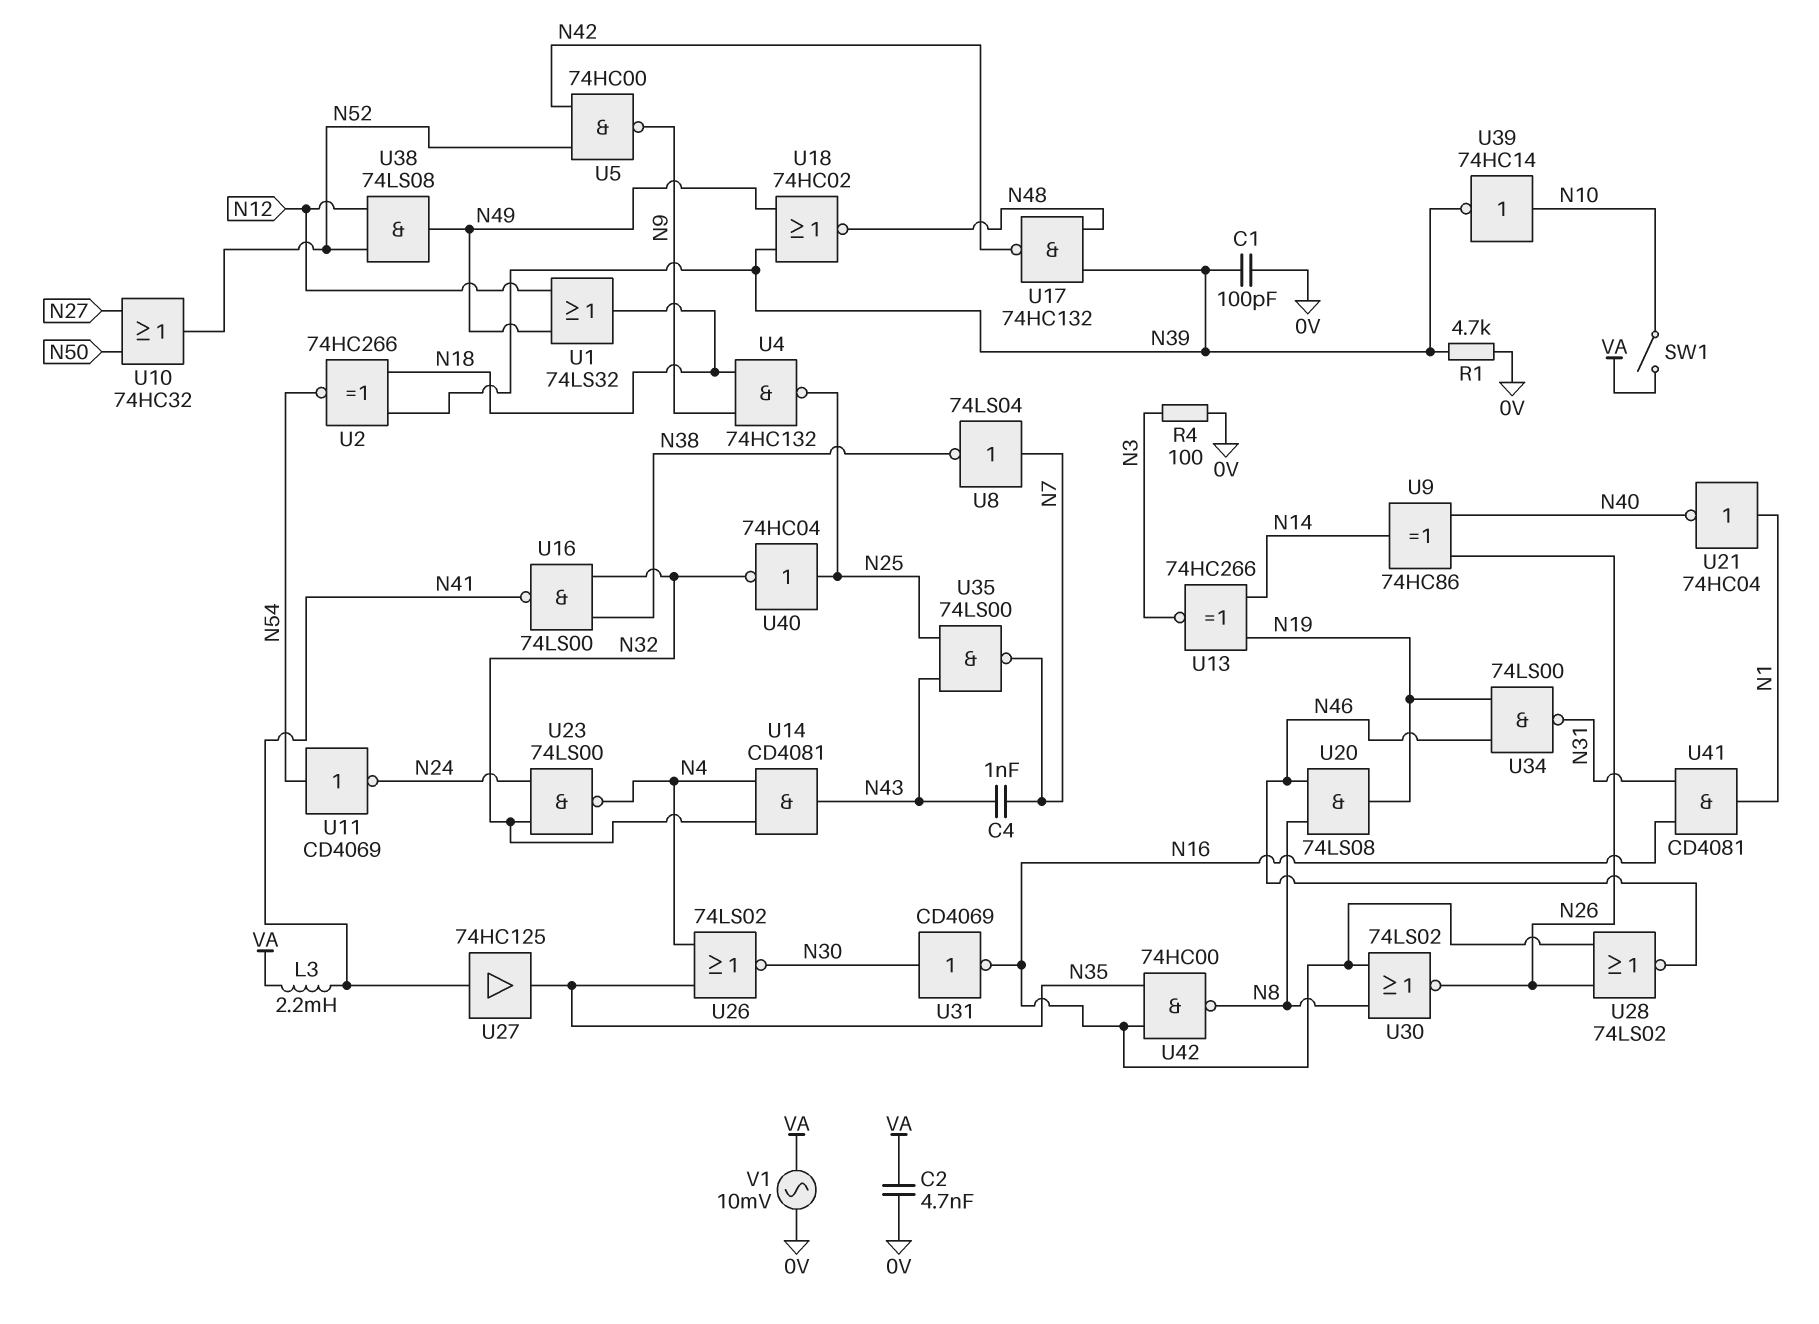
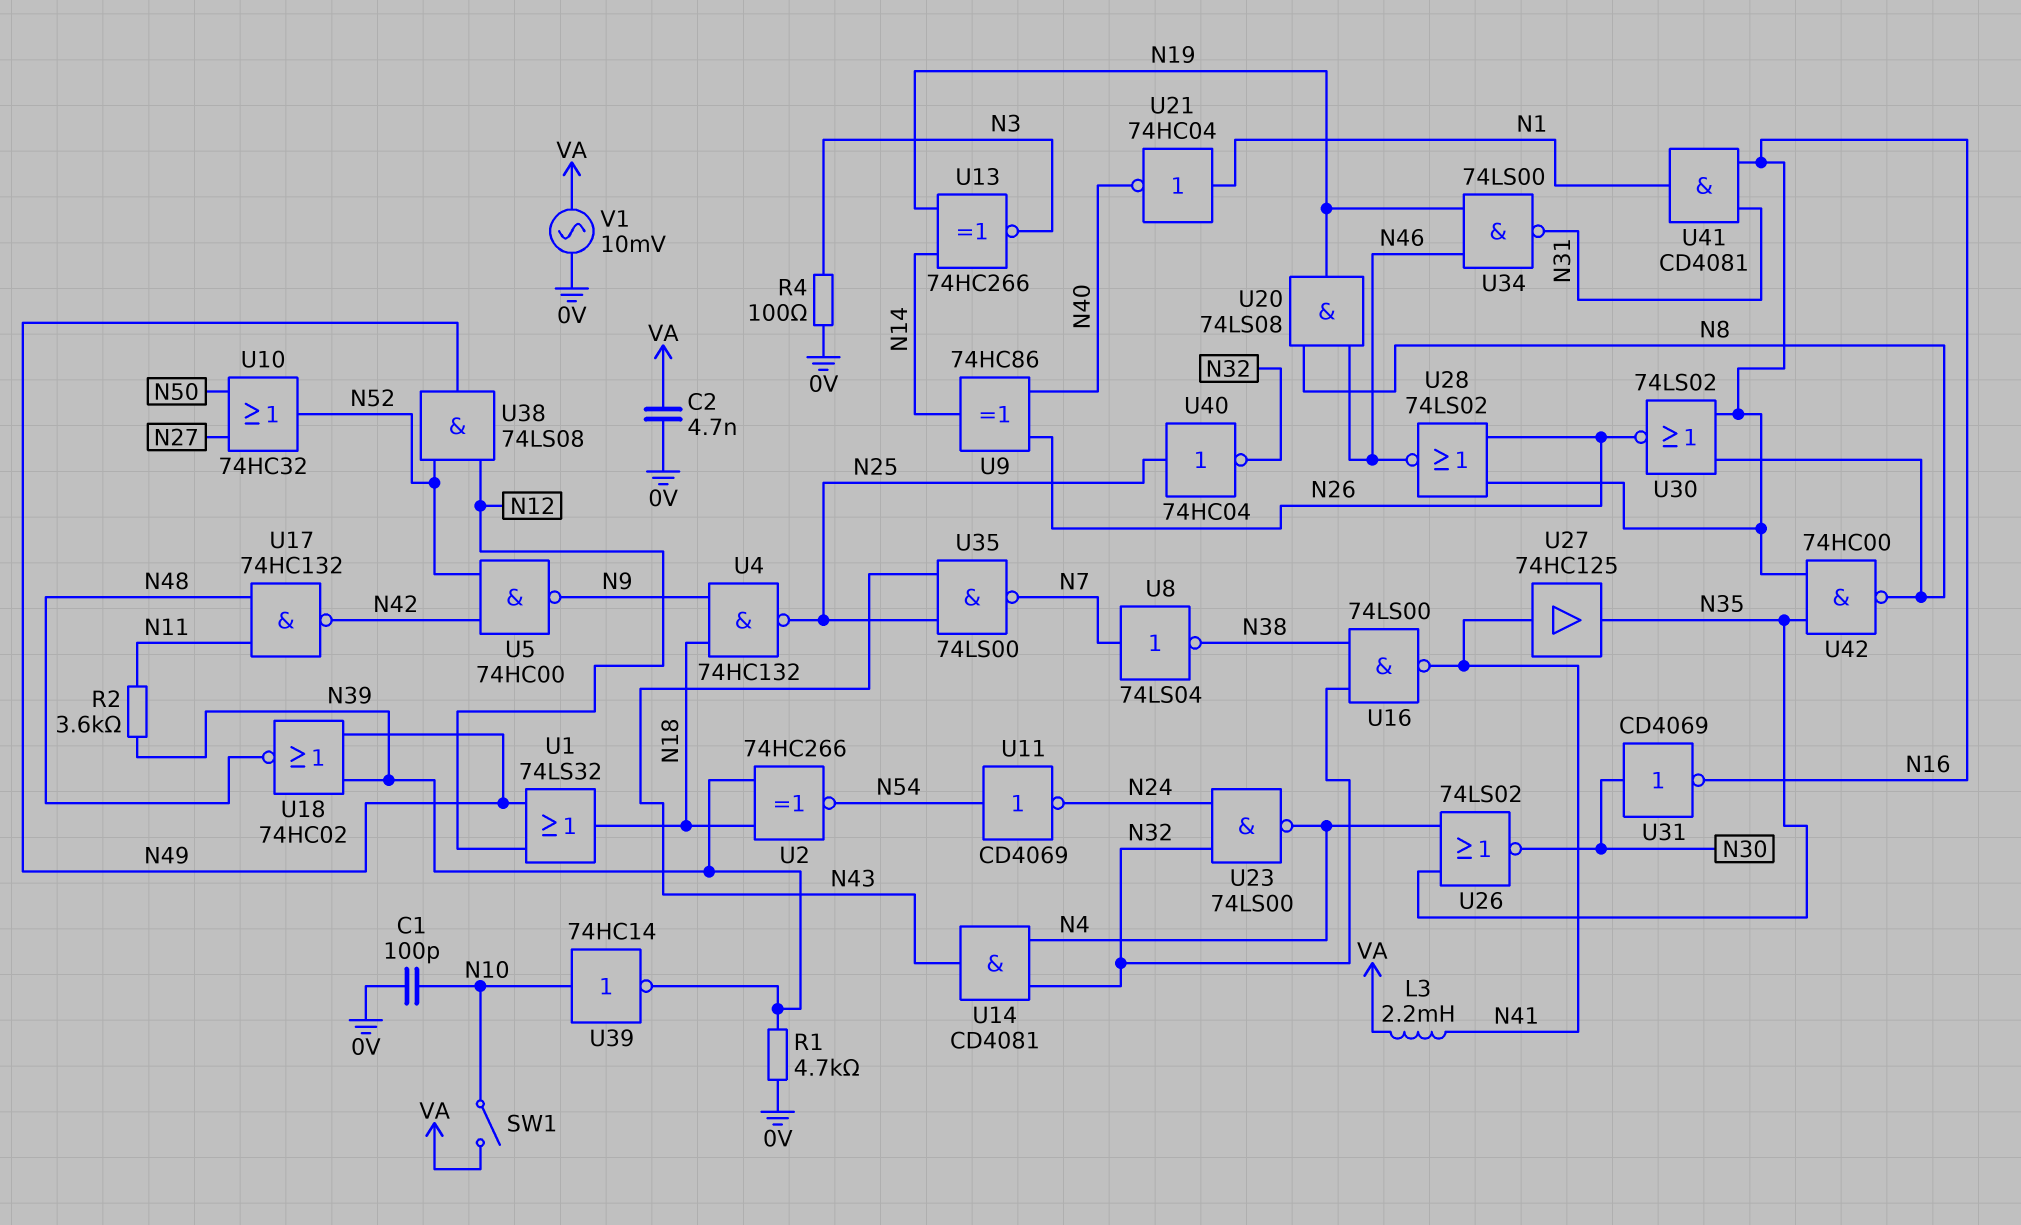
C1: 100pF (0V, N39) -> 100pF (0V, N10)
C4: 1nF (N7, N43) -> none
R2: none -> 3.6k (N11, N39)
U17: NAND 74HC132 (in N39, in N48, out N42) -> NAND 74HC132 (in N11, in N48, out N42)

